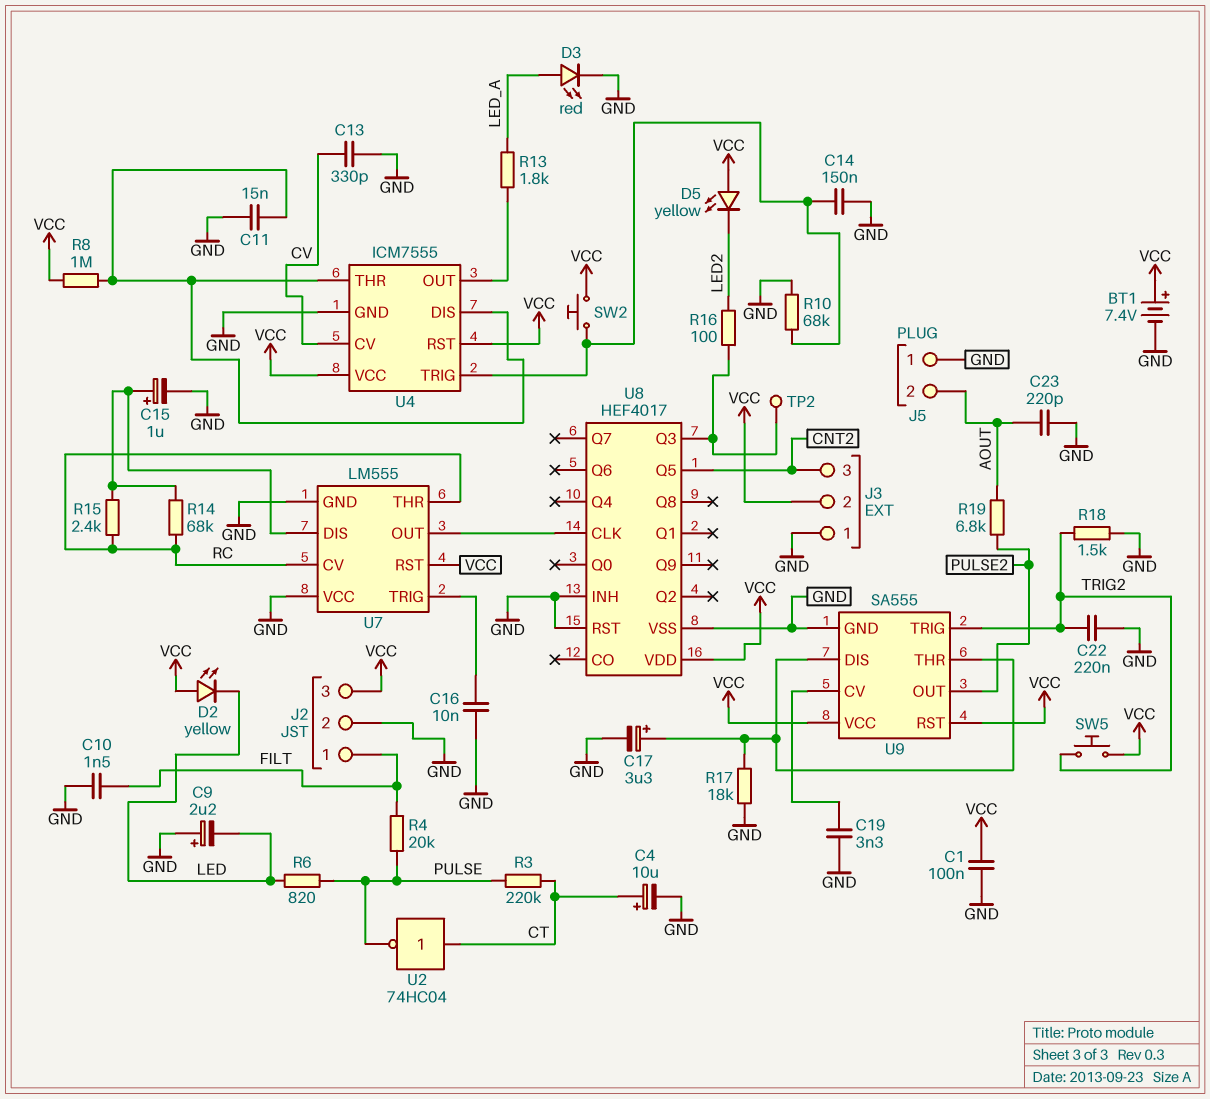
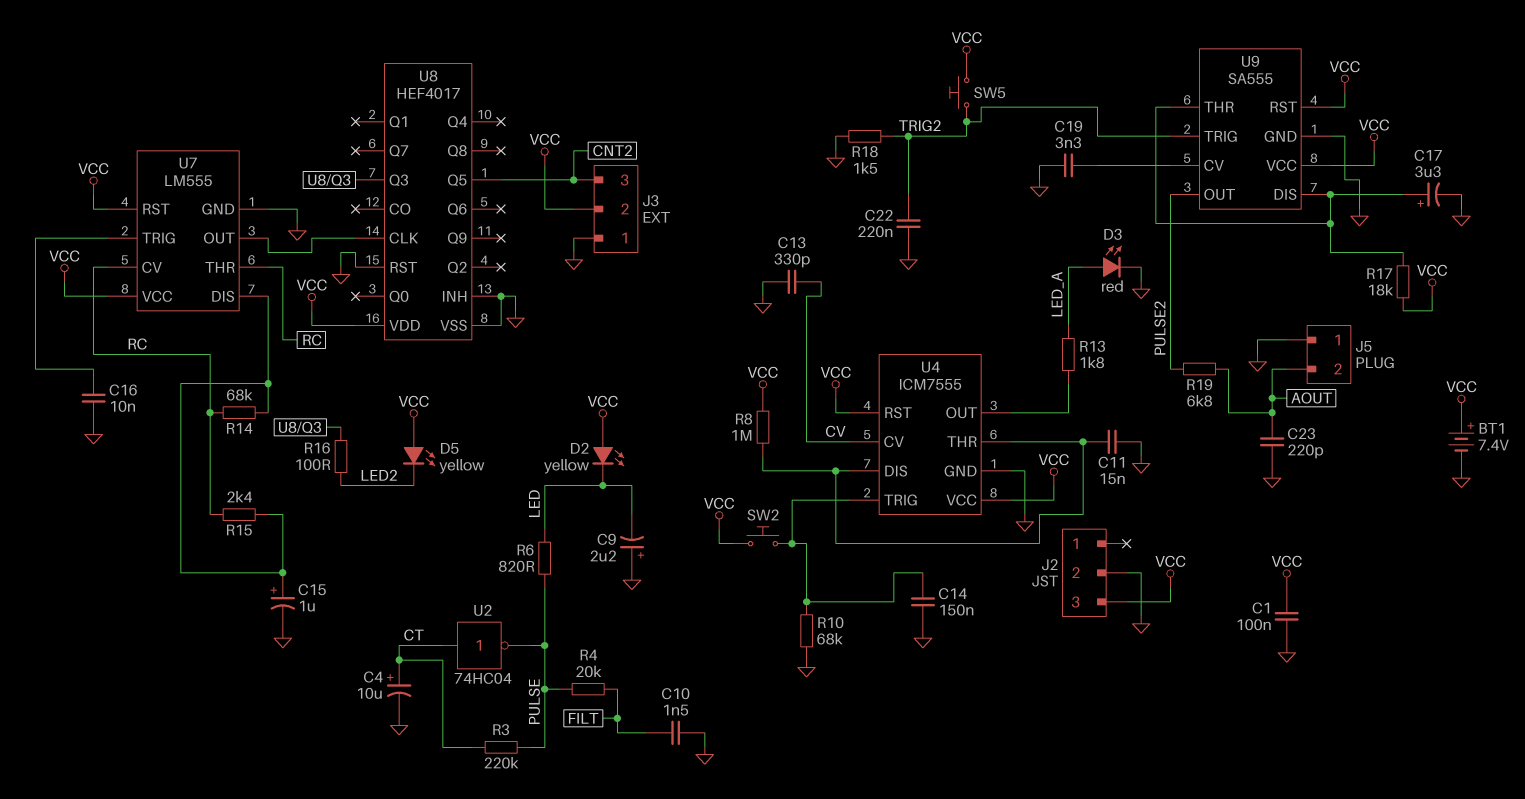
J2 pin 1: FILT -> none
R17: 18k (GND, U9/DIS) -> 18k (U9/DIS, VCC)
TP2: test point (U8/Q3) -> none
U7 pin VCC: GND -> VCC

